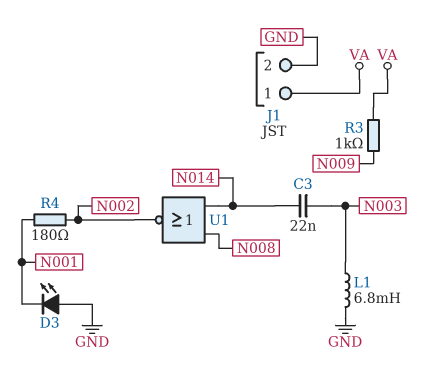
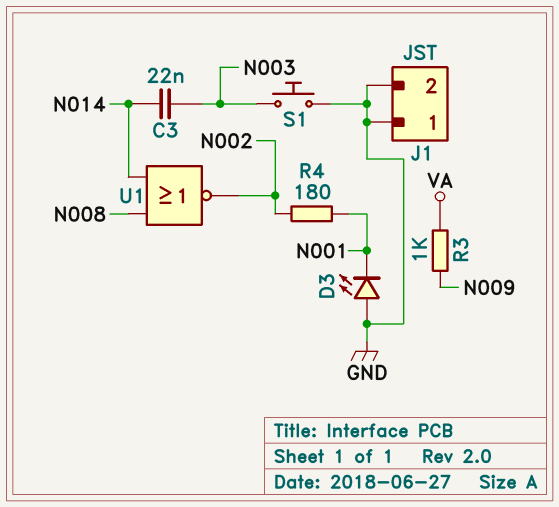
J1 pin 1: VA -> GND
L1: 6.8mH (GND, N003) -> none
S1: none -> button (GND, N003)

